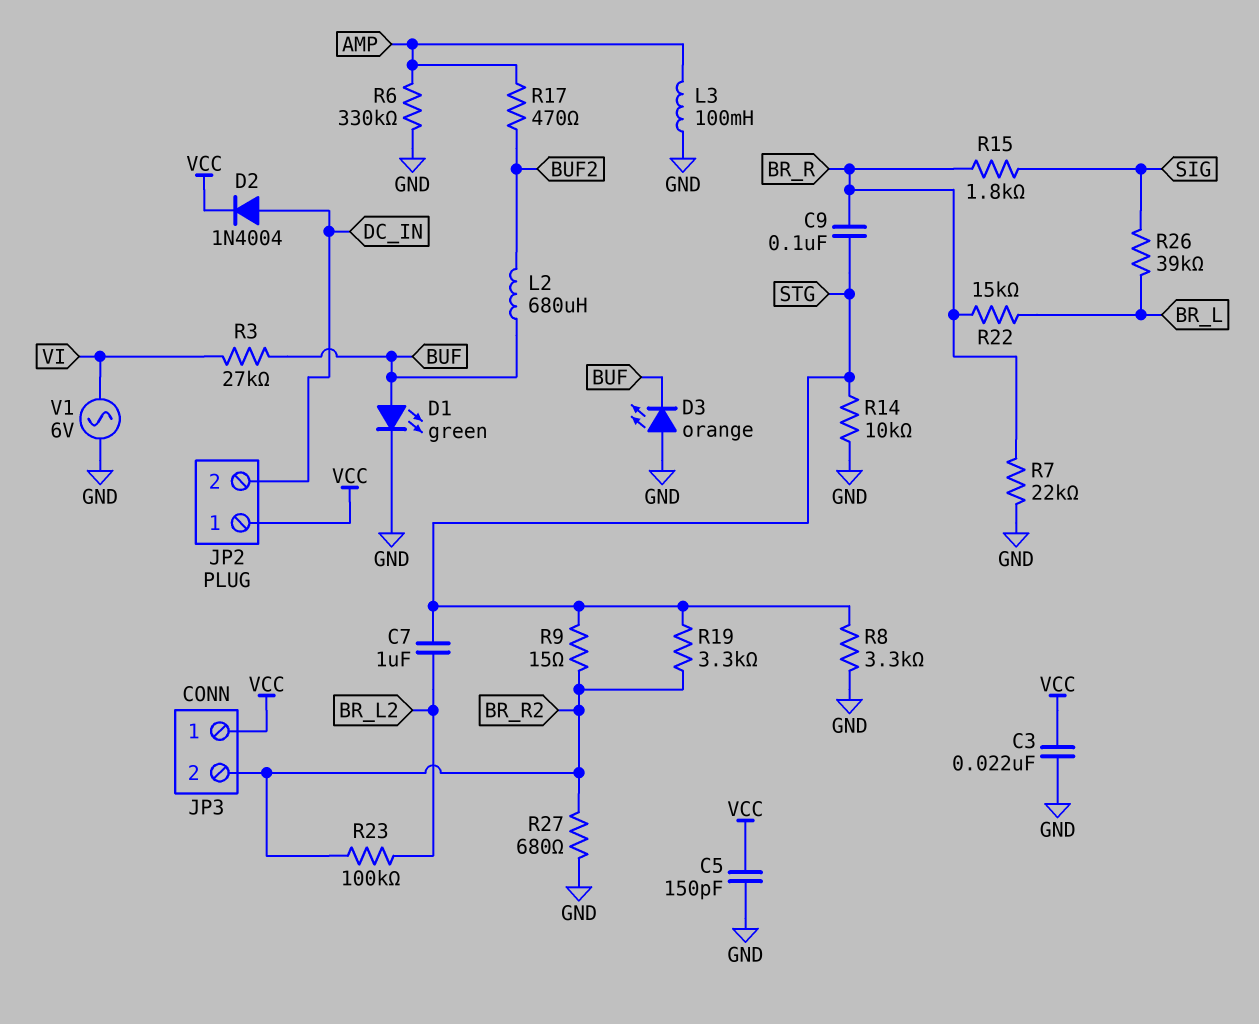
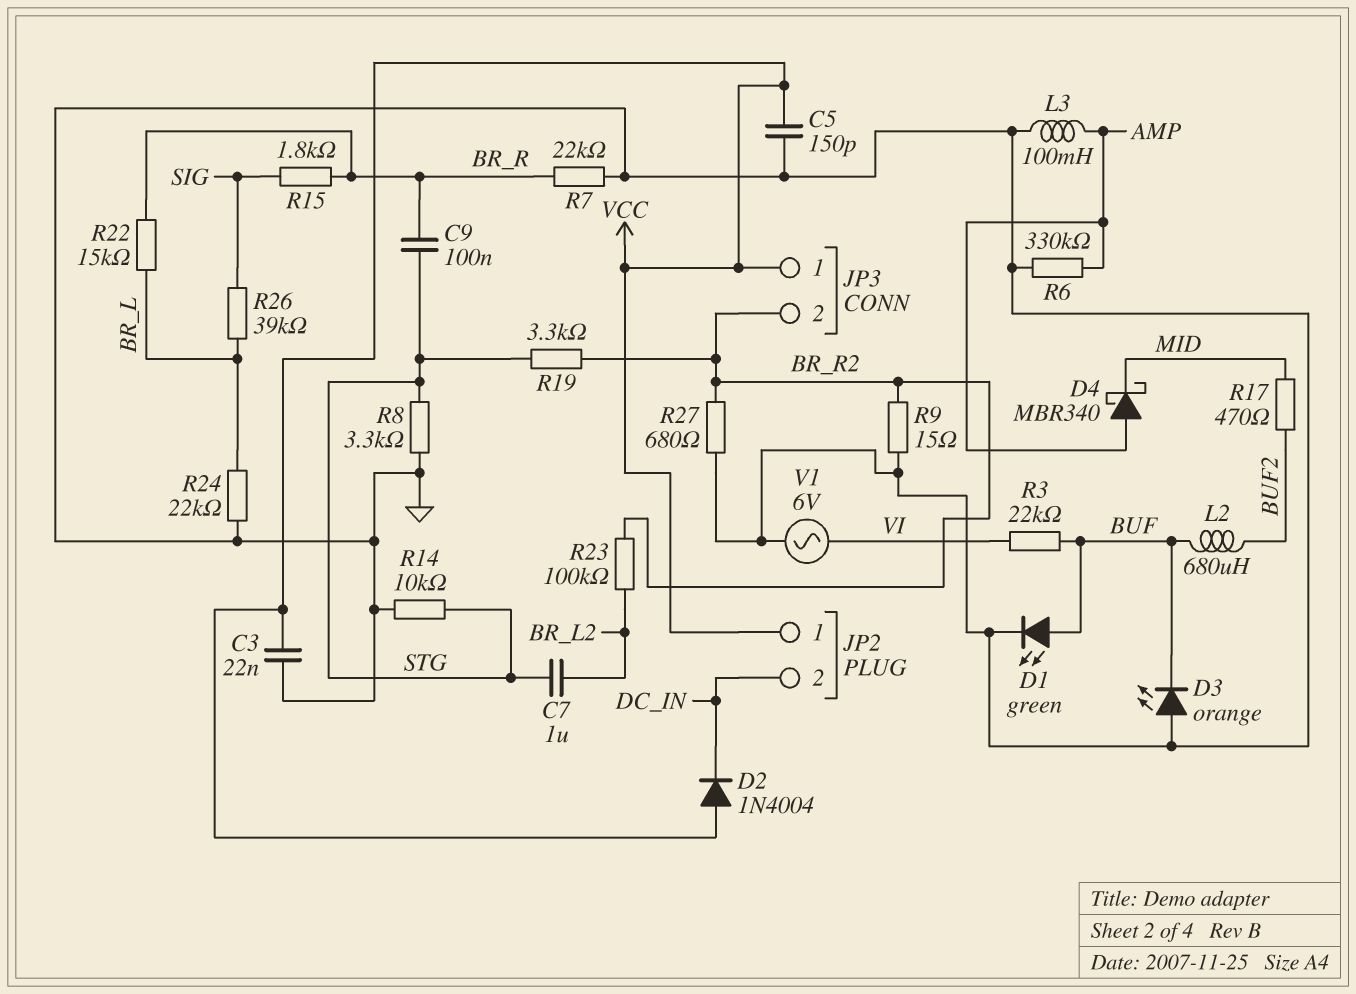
D2: diode 1N4004 (A DC_IN, K VCC) -> diode 1N4004 (A VCC, K DC_IN)
D4: none -> schottky MBR340 (A AMP, K MID)
R3: 27k (BUF, VI) -> 22k (BUF, VI)
R9: 15 (BR_R2, STG) -> 15 (BR_R2, GND)
R17: 470 (AMP, BUF2) -> 470 (BUF2, MID)
R24: none -> 22k (BR_L, GND)

